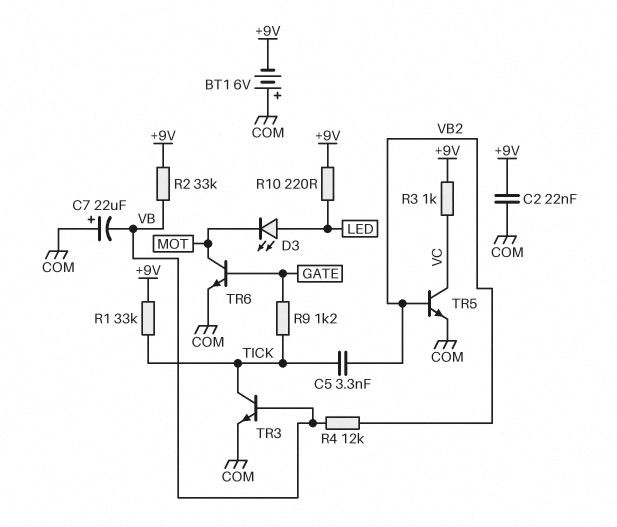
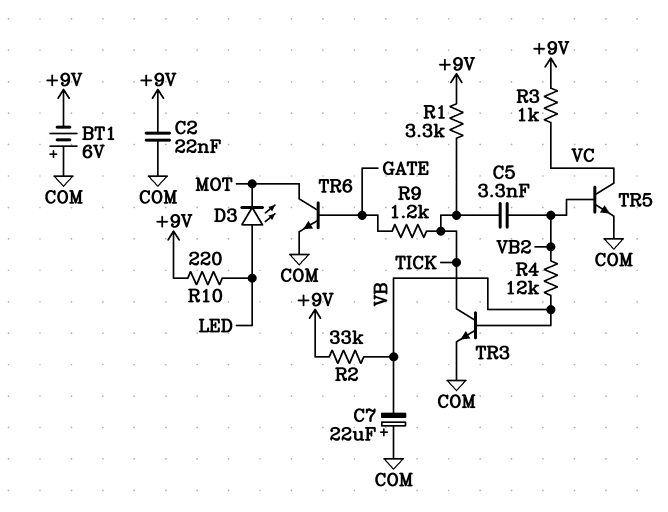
R1: 33k (+9V, TICK) -> 3.3k (+9V, TICK)

